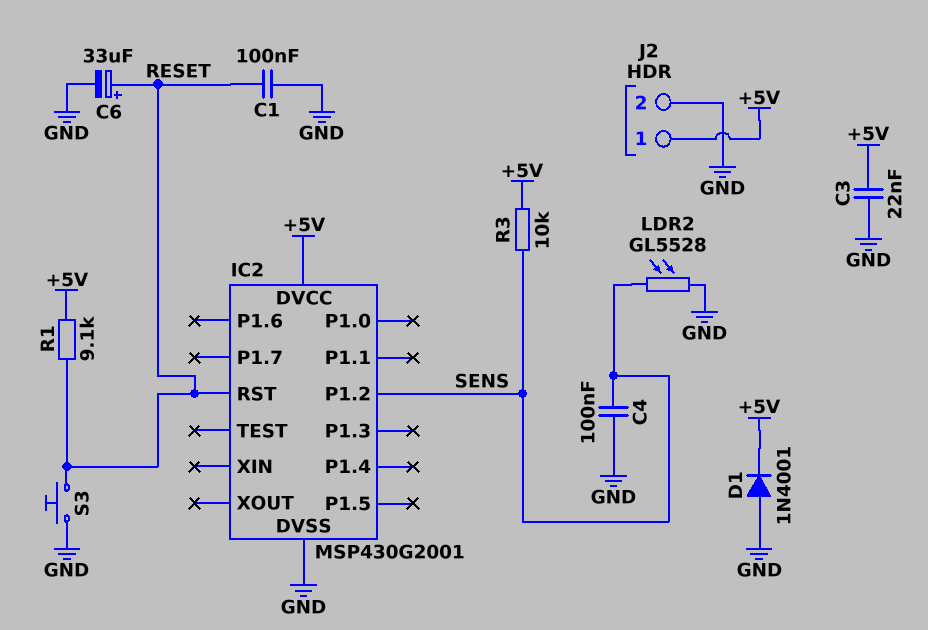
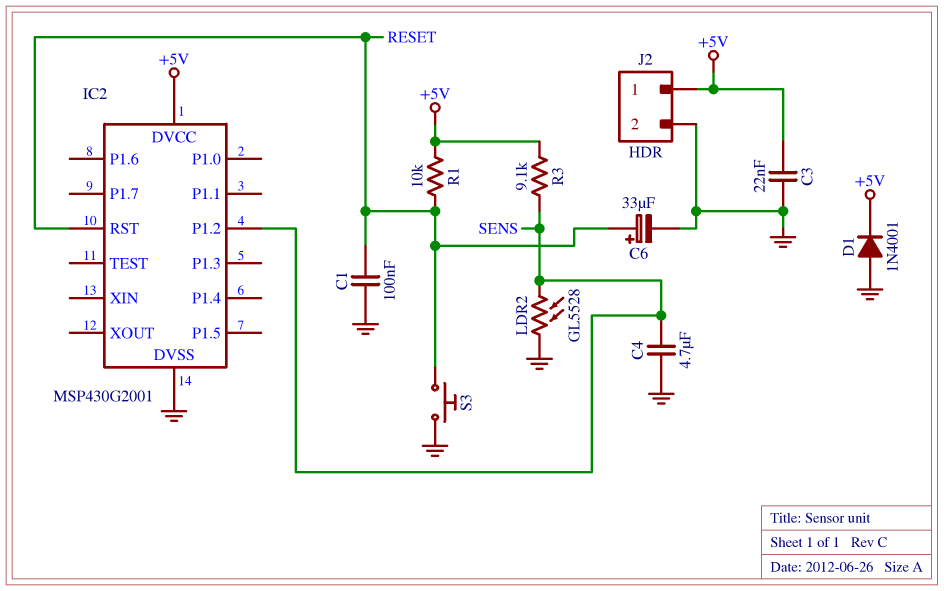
C4: 100nF (GND, SENS) -> 4.7uF (GND, SENS)
R1: 9.1k (+5V, RESET) -> 10k (+5V, RESET)
R3: 10k (+5V, SENS) -> 9.1k (+5V, SENS)

